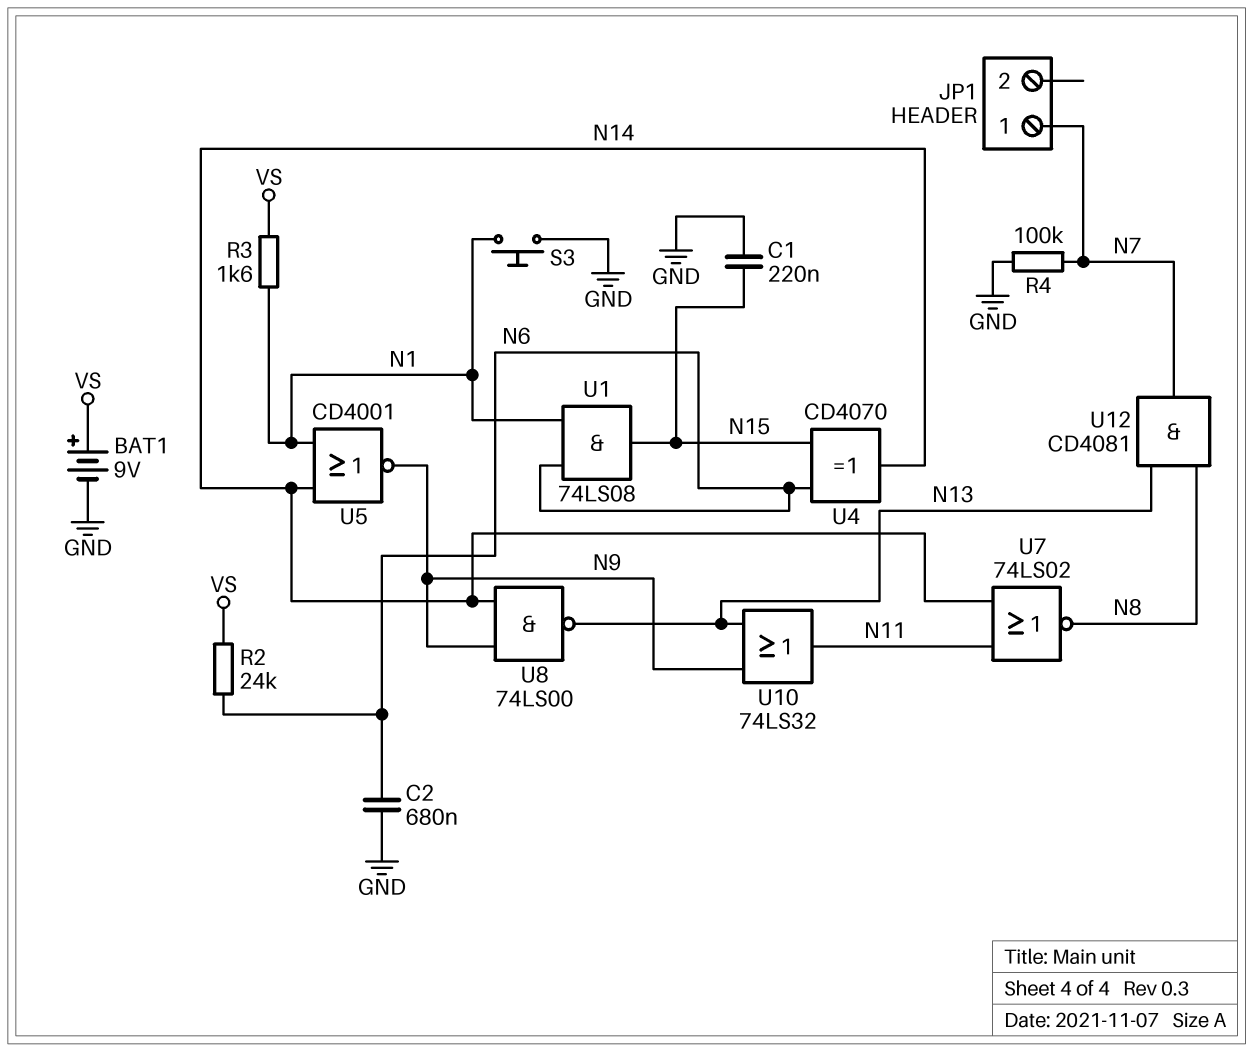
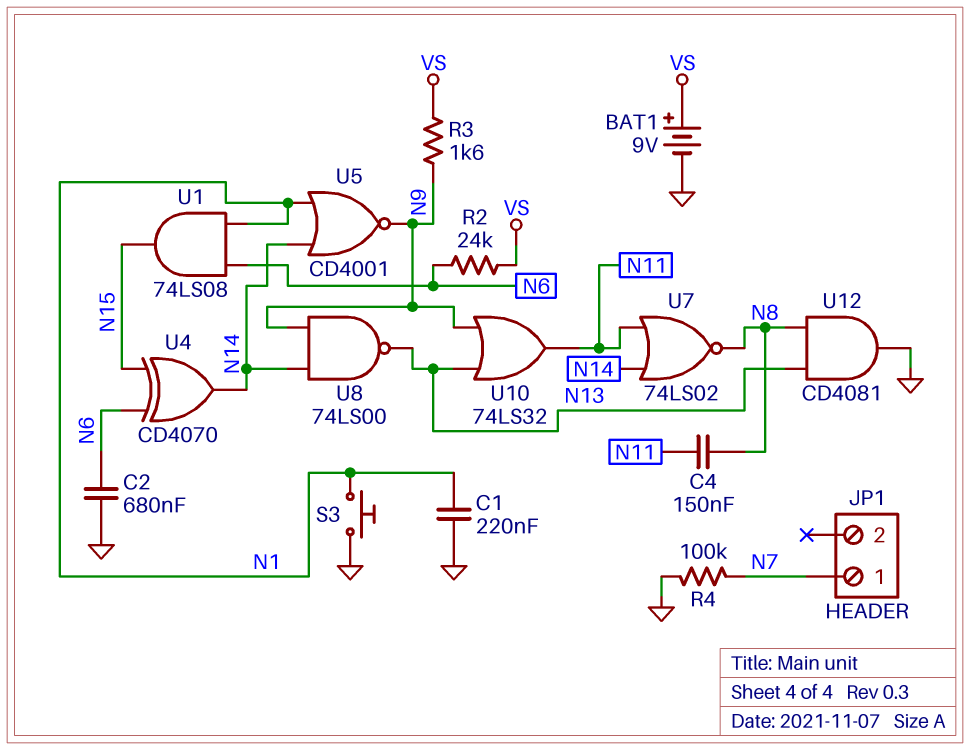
C1: 220nF (GND, N15) -> 220nF (GND, N1)
C4: none -> 150nF (N8, N11)
R3: 1.6k (N1, VS) -> 1.6k (N9, VS)
U12: AND CD4081 (in N8, in N13, out N7) -> AND CD4081 (in N8, in N13, out GND)

